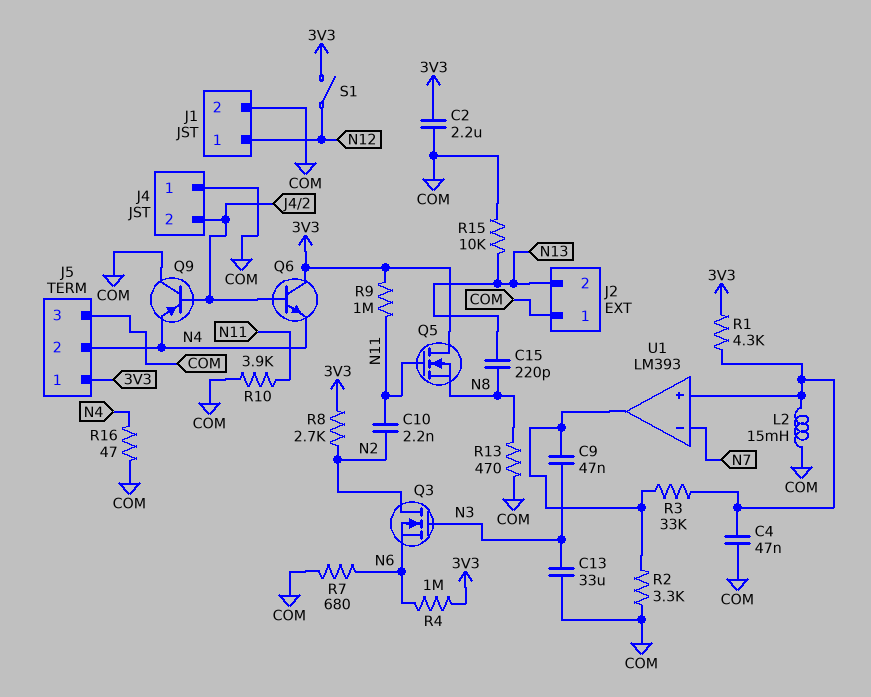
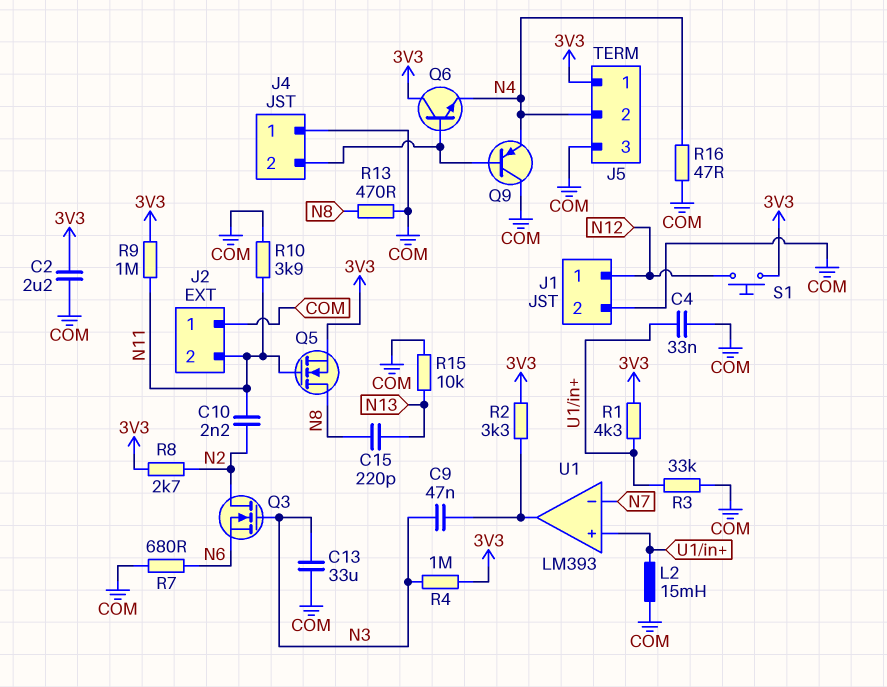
C4: 47nF (COM, U1/in+) -> 33nF (COM, U1/in+)
J2 pin 2: N13 -> N11
Q5: NMOS (G N11, D 3V3, S N8) -> NMOS (G N11, D N8, S 3V3)
R2: 3.3k (COM, U1/out) -> 3.3k (3V3, U1/out)
R3: 33k (U1/in+, U1/out) -> 33k (COM, U1/in+)
R4: 1M (3V3, N6) -> 1M (3V3, N3)
S1: switch (3V3, N12) -> button (3V3, N12)

